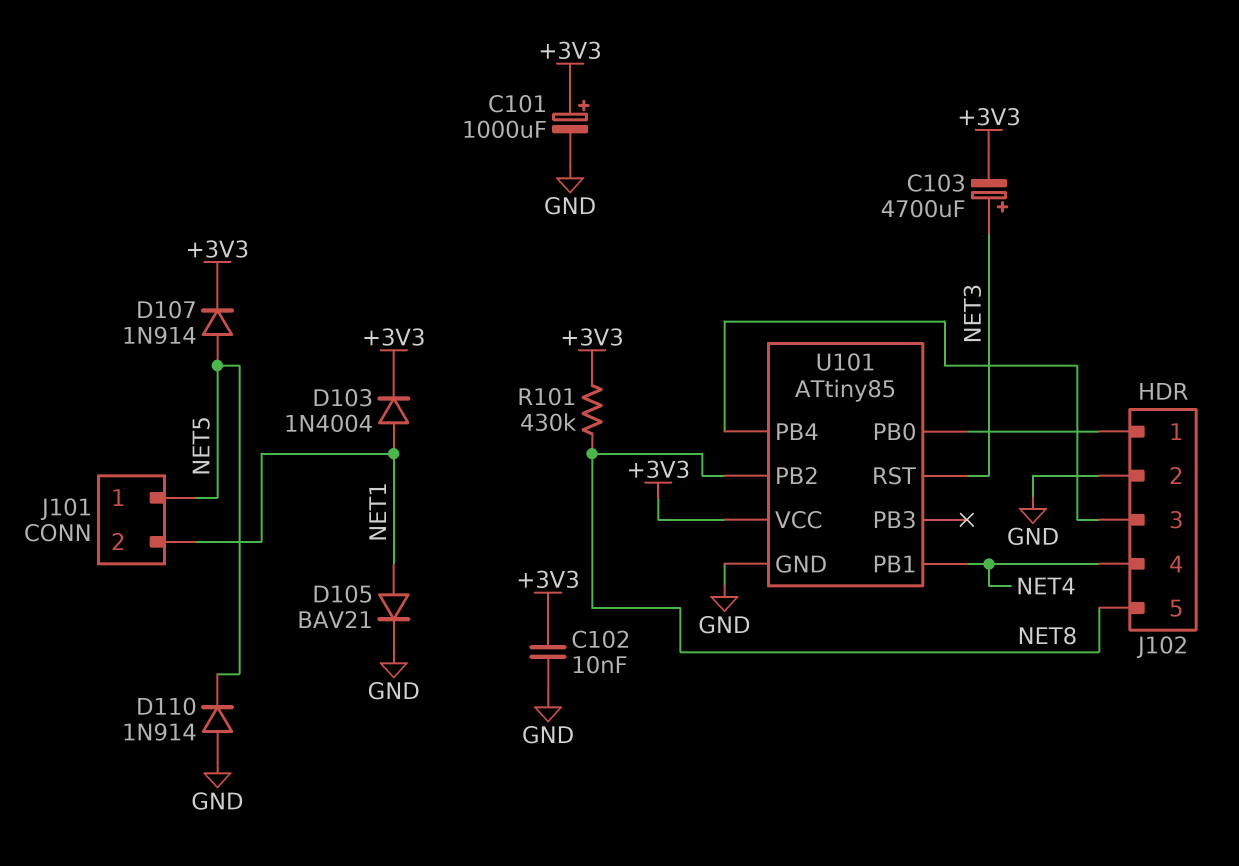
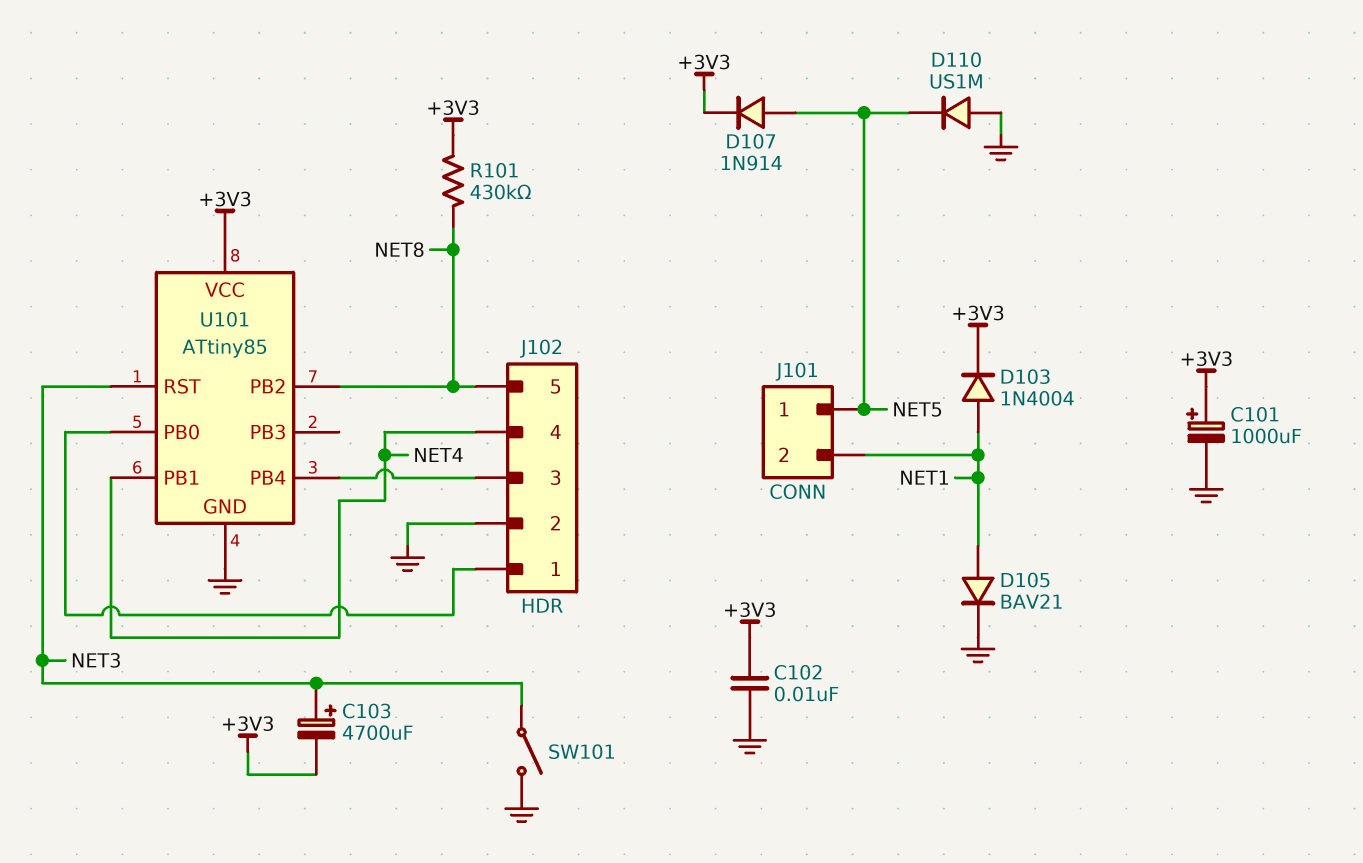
D110: diode 1N914 (A GND, K NET5) -> diode US1M (A GND, K NET5)
SW101: none -> switch (GND, NET3)

